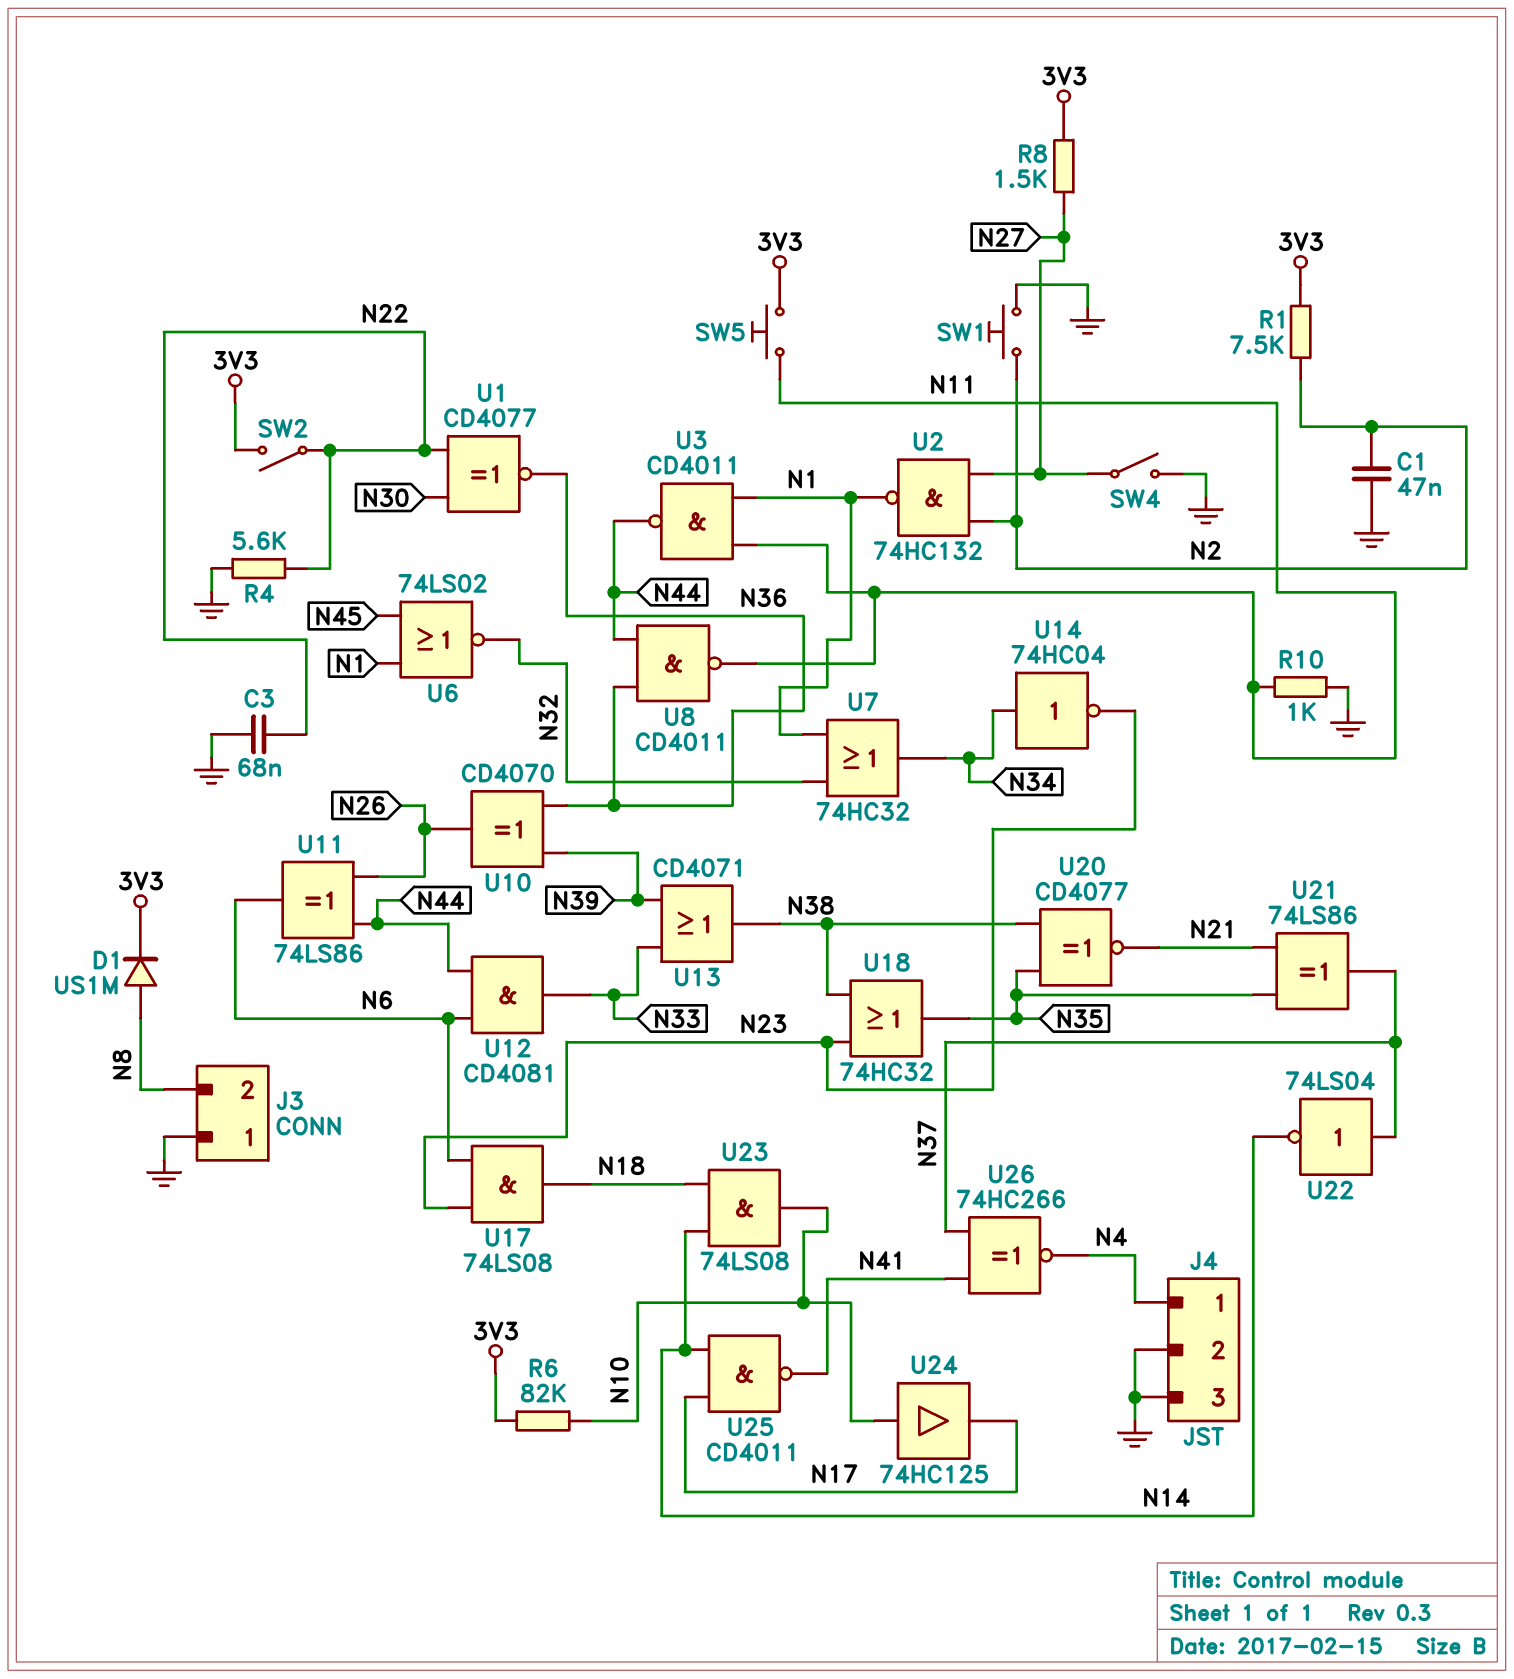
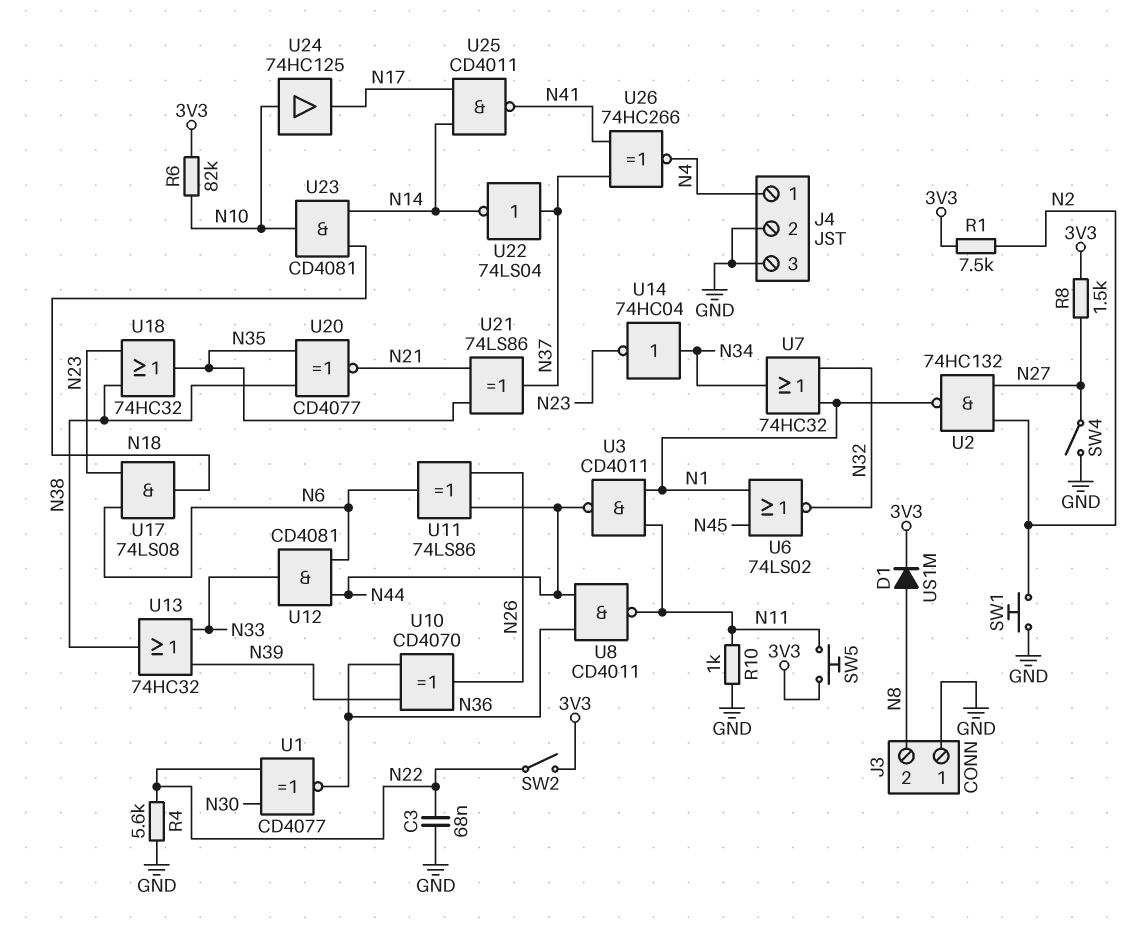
C1: 47nF (GND, N2) -> none
U13: OR CD4071 (in N33, in N39, out N38) -> OR 74HC32 (in N33, in N39, out N38)
U23: AND 74LS08 (in N14, in N18, out N10) -> AND CD4081 (in N14, in N18, out N10)

